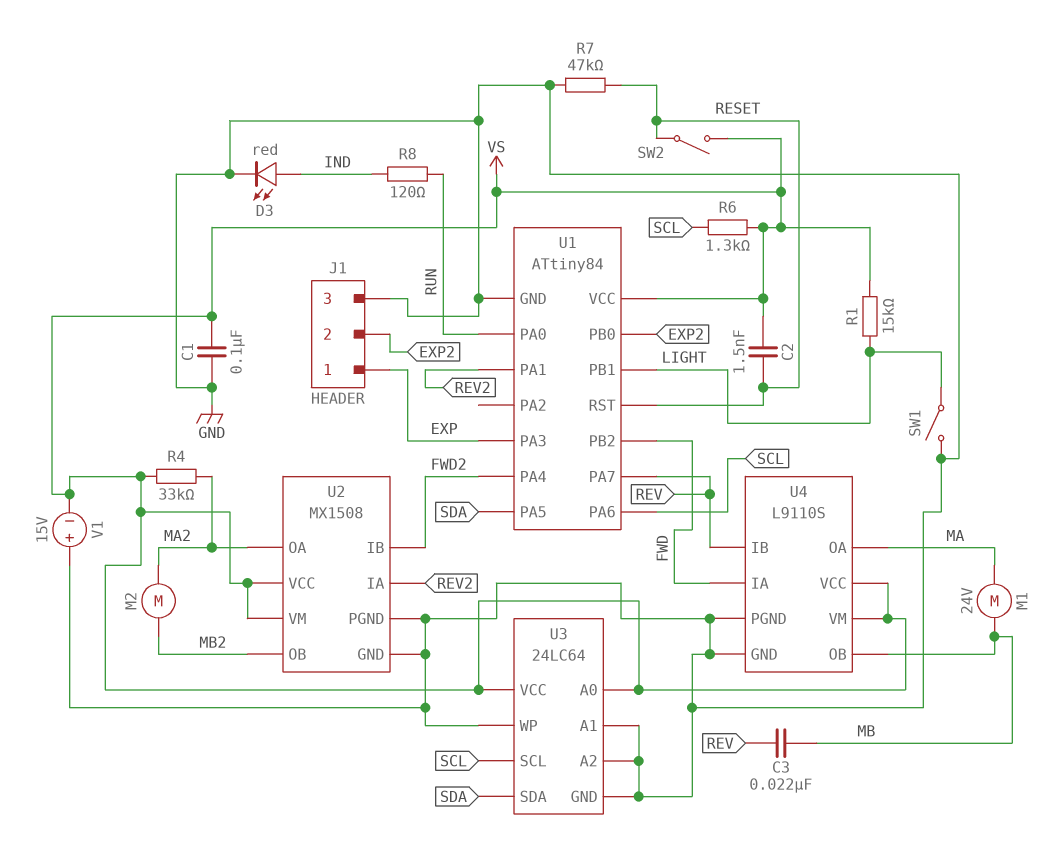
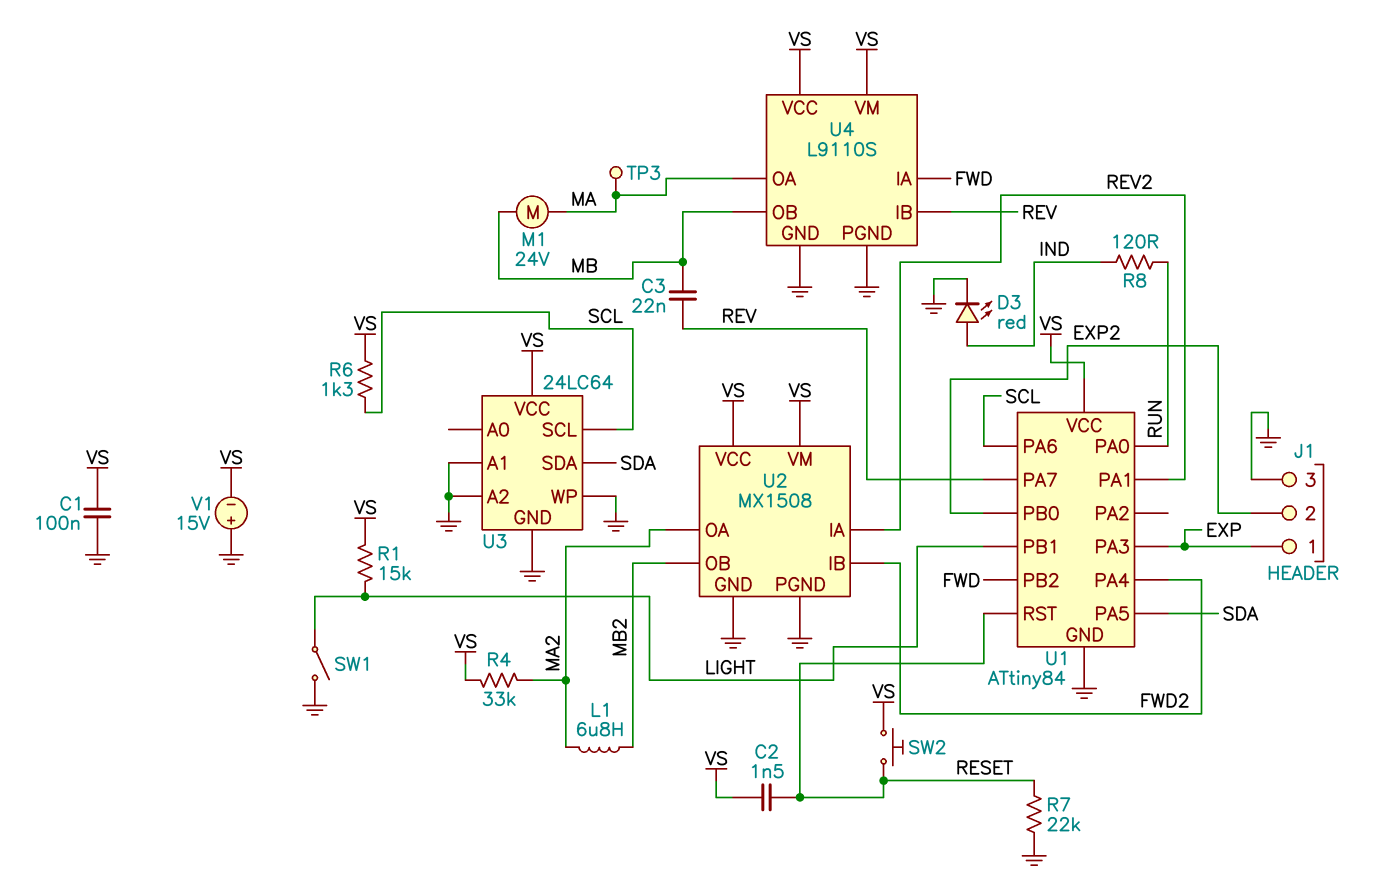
L1: none -> 6.8uH (MA2, MB2)
M2: motor (MA2, MB2) -> none
R7: 47k (GND, RESET) -> 22k (GND, RESET)
SW2: switch (RESET, VS) -> button (RESET, VS)
TP3: none -> test point (MA)
U3 pin A0: VS -> none

